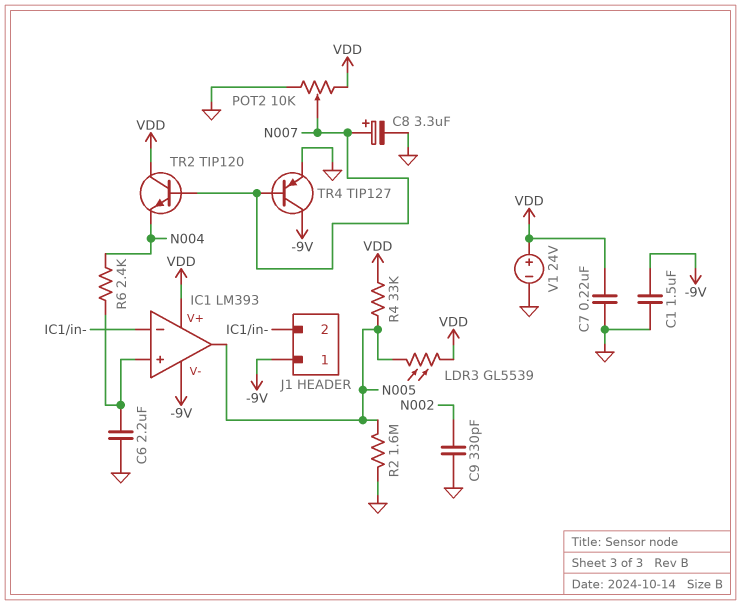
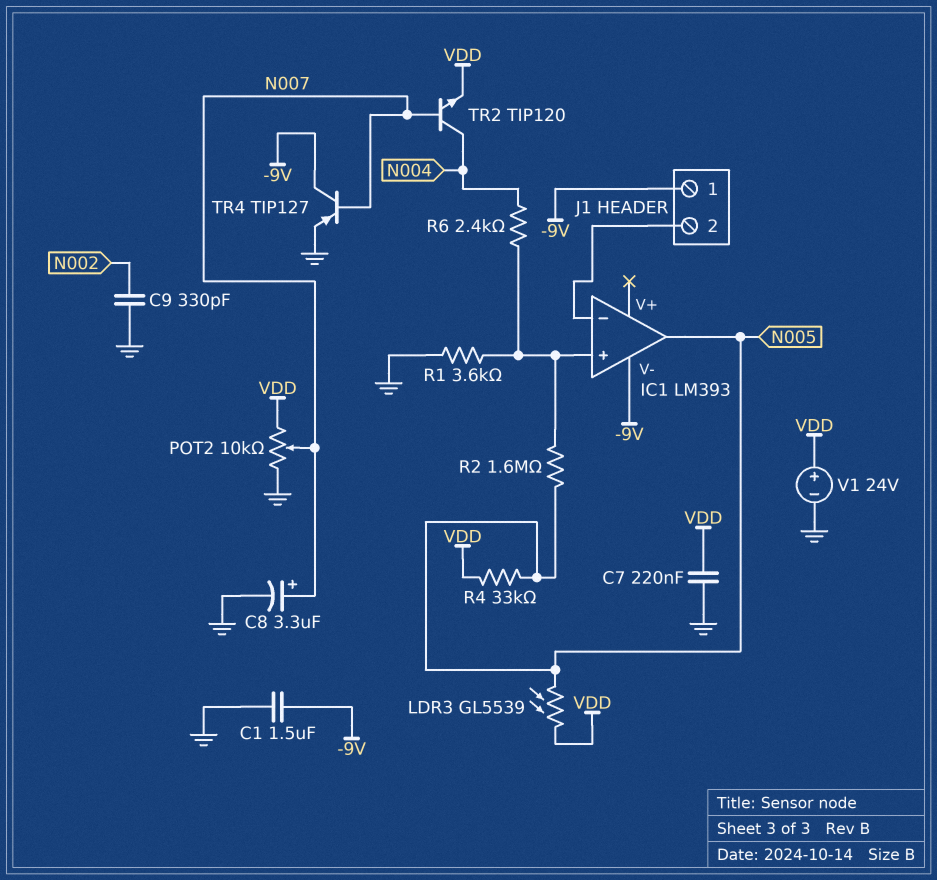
C6: 2.2uF (GND, IC1/in+) -> none
IC1 pin V+: VDD -> none
R1: none -> 3.6k (GND, IC1/in+)
R2: 1.6M (GND, N005) -> 1.6M (IC1/in+, N005)
TR2: NPN TIP120 (B N007, C VDD, E N004) -> NPN TIP120 (B N007, C N004, E VDD)

